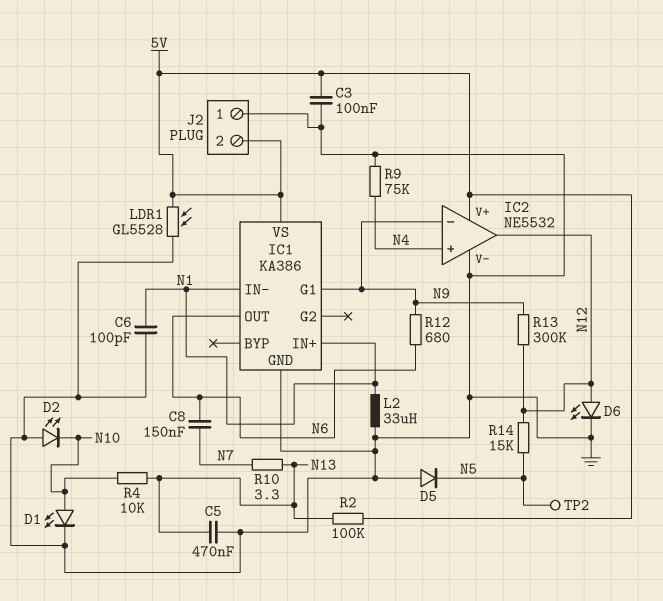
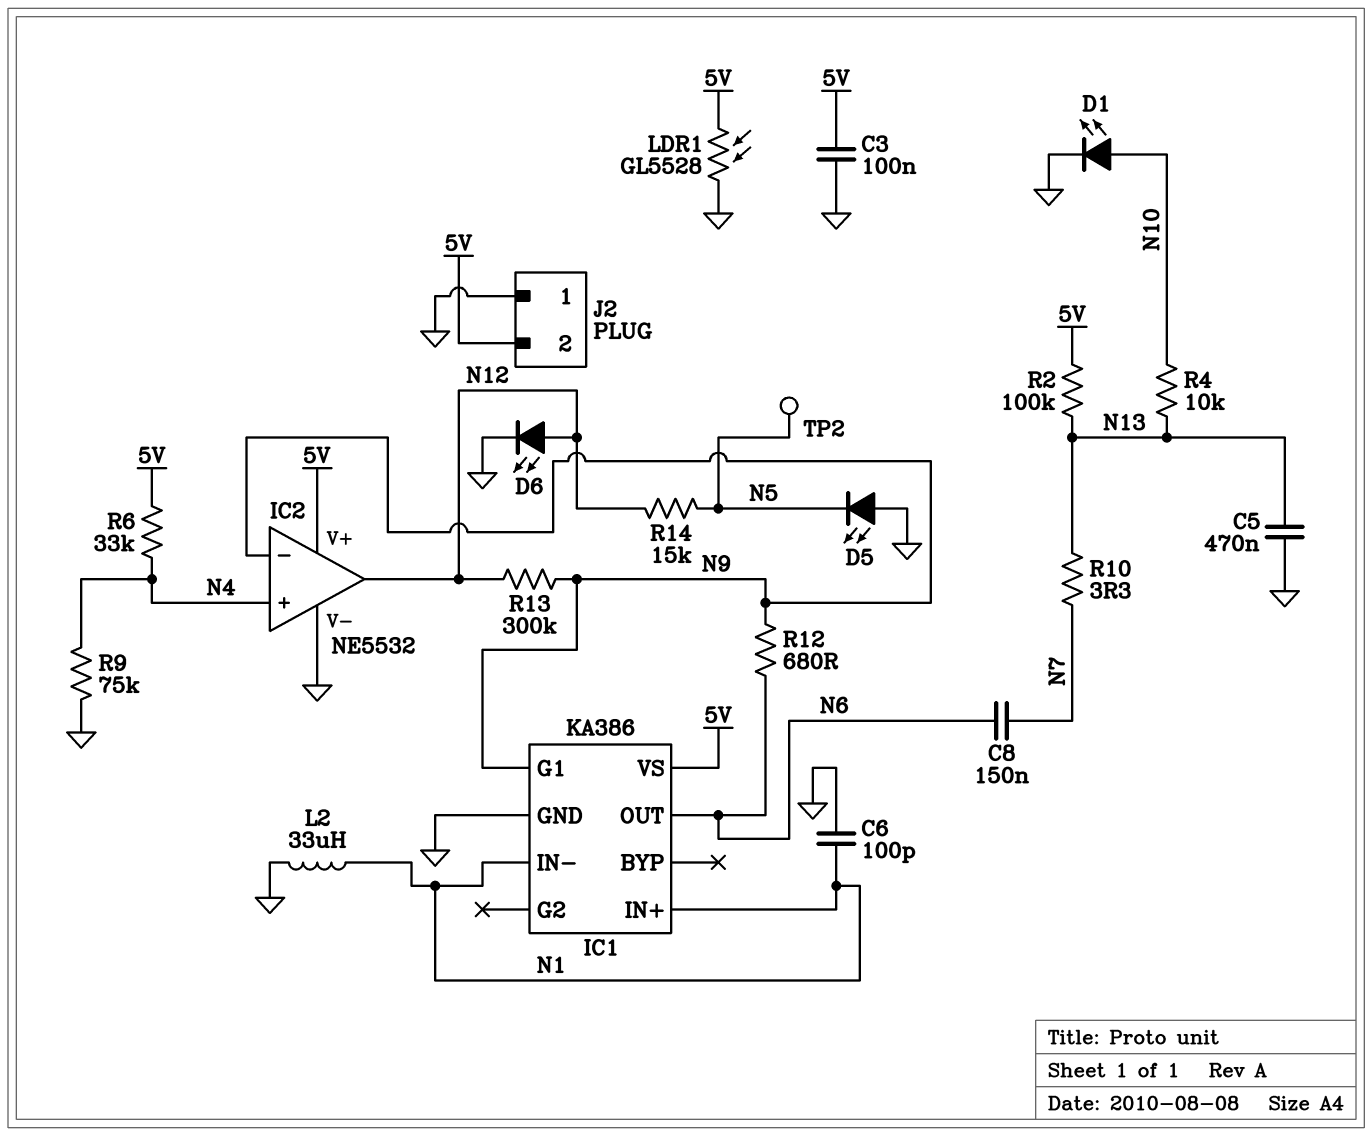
D2: LED (A GND, K N10) -> none
D5: diode (A GND, K N5) -> LED (A GND, K N5)
R6: none -> 33k (5V, N4)

